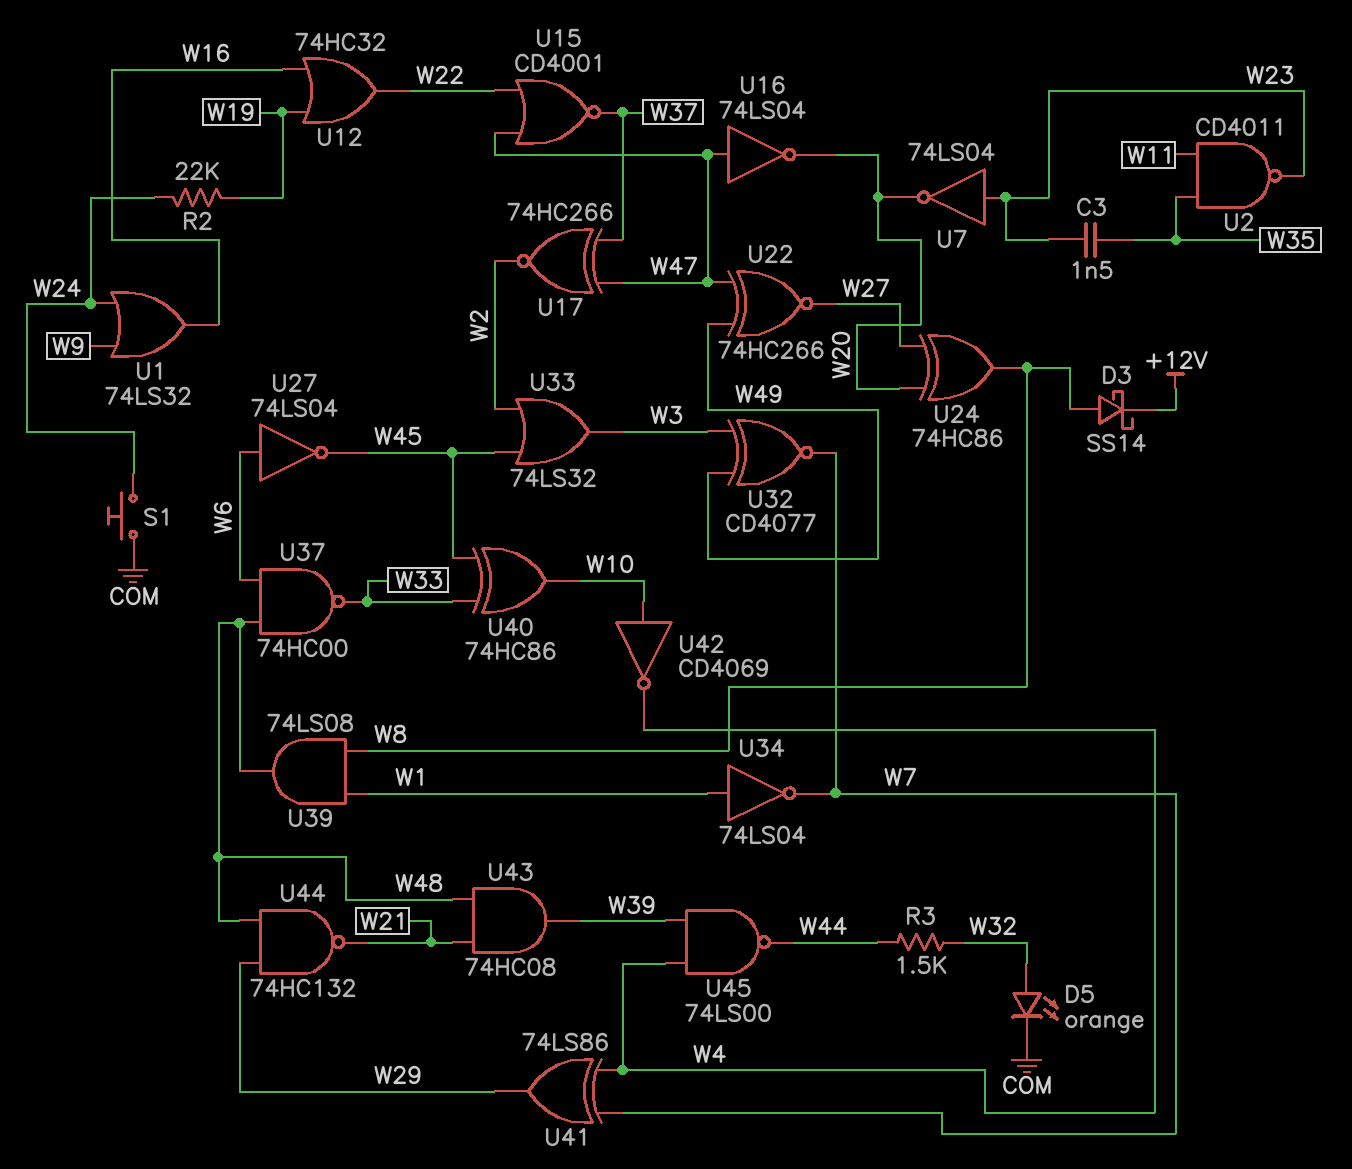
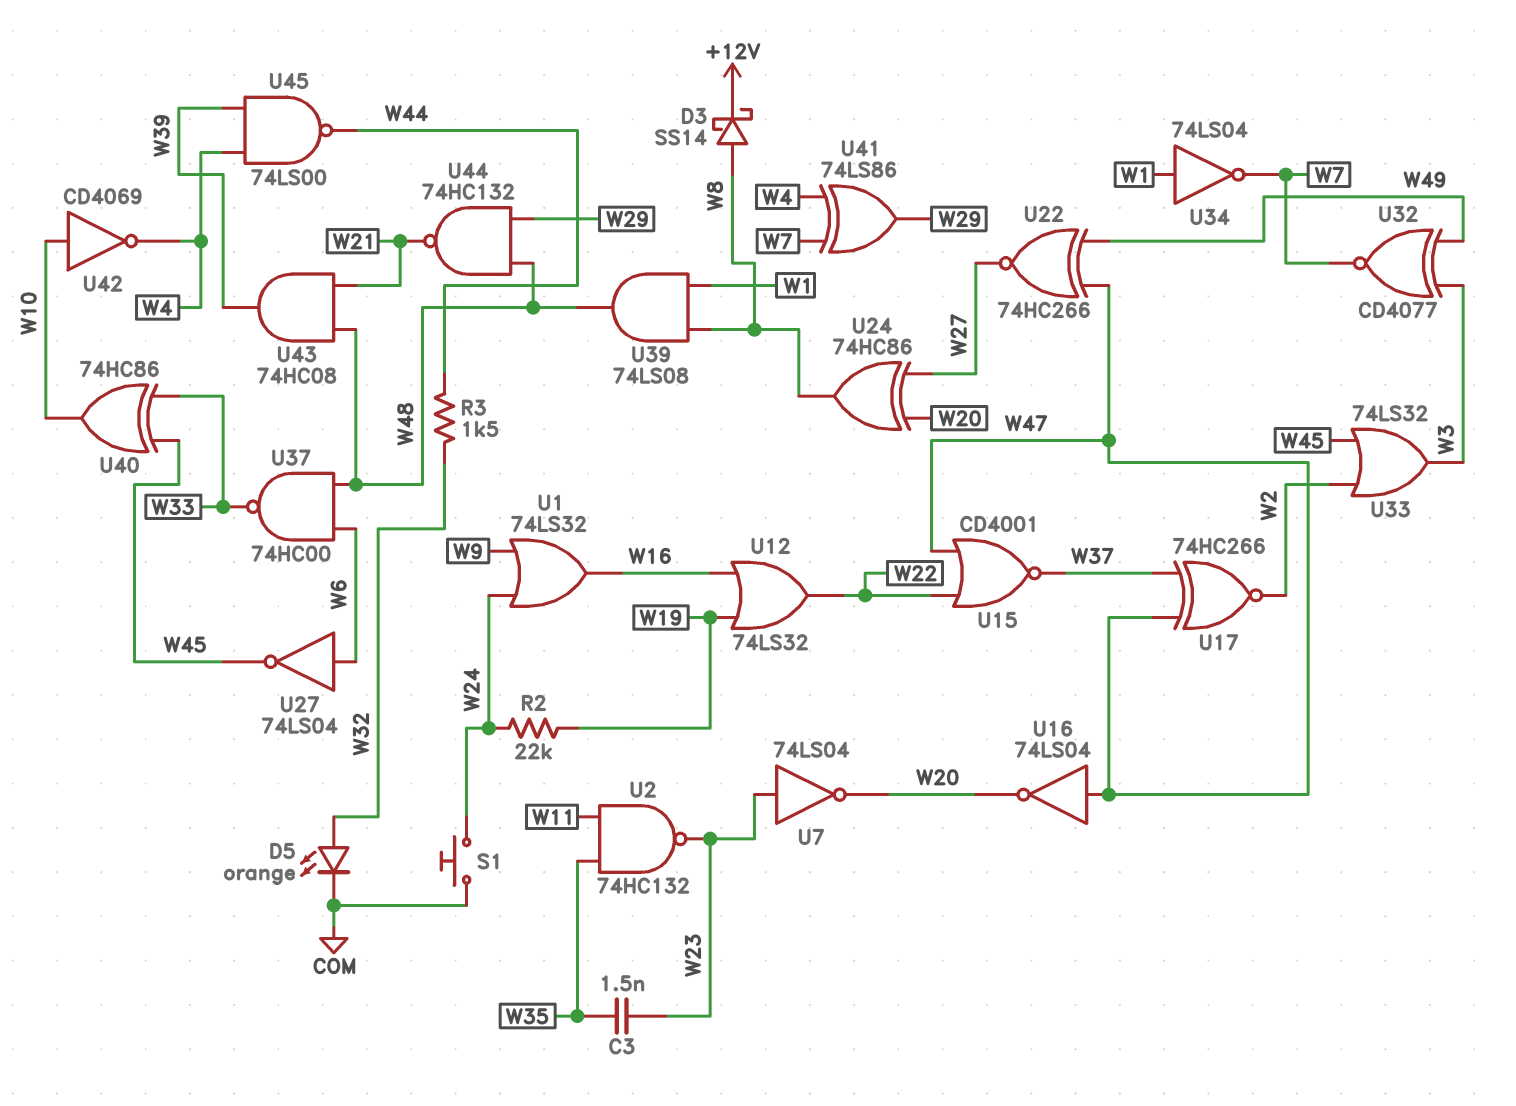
U2: NAND CD4011 (in W11, in W35, out W23) -> NAND 74HC132 (in W11, in W35, out W23)
U12: OR 74HC32 (in W16, in W19, out W22) -> OR 74LS32 (in W16, in W19, out W22)

